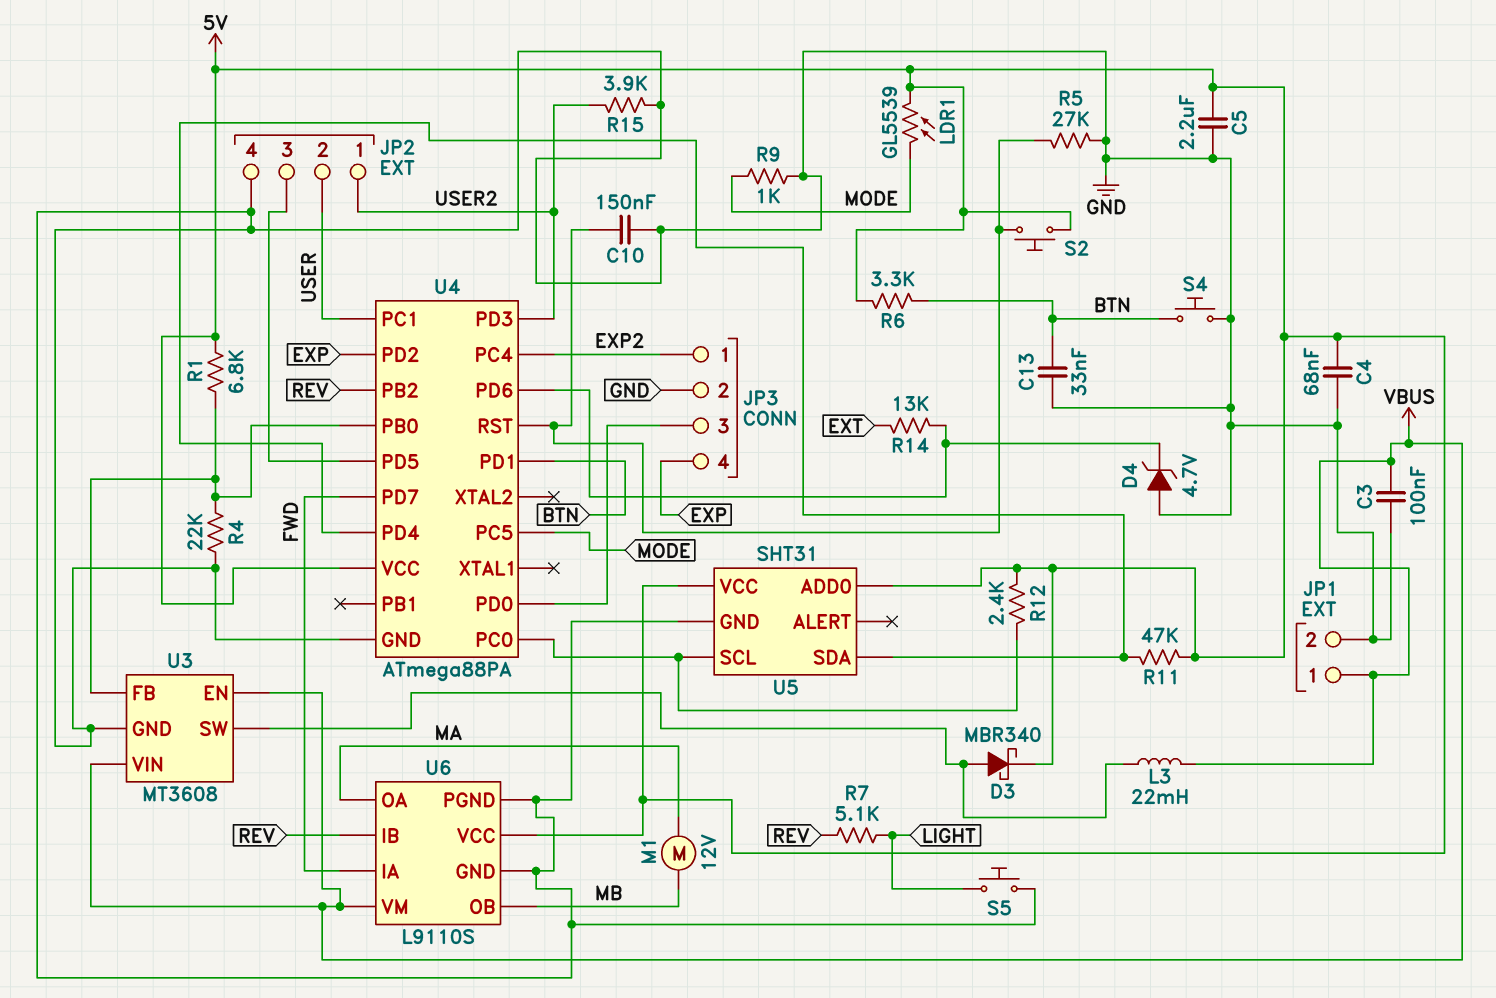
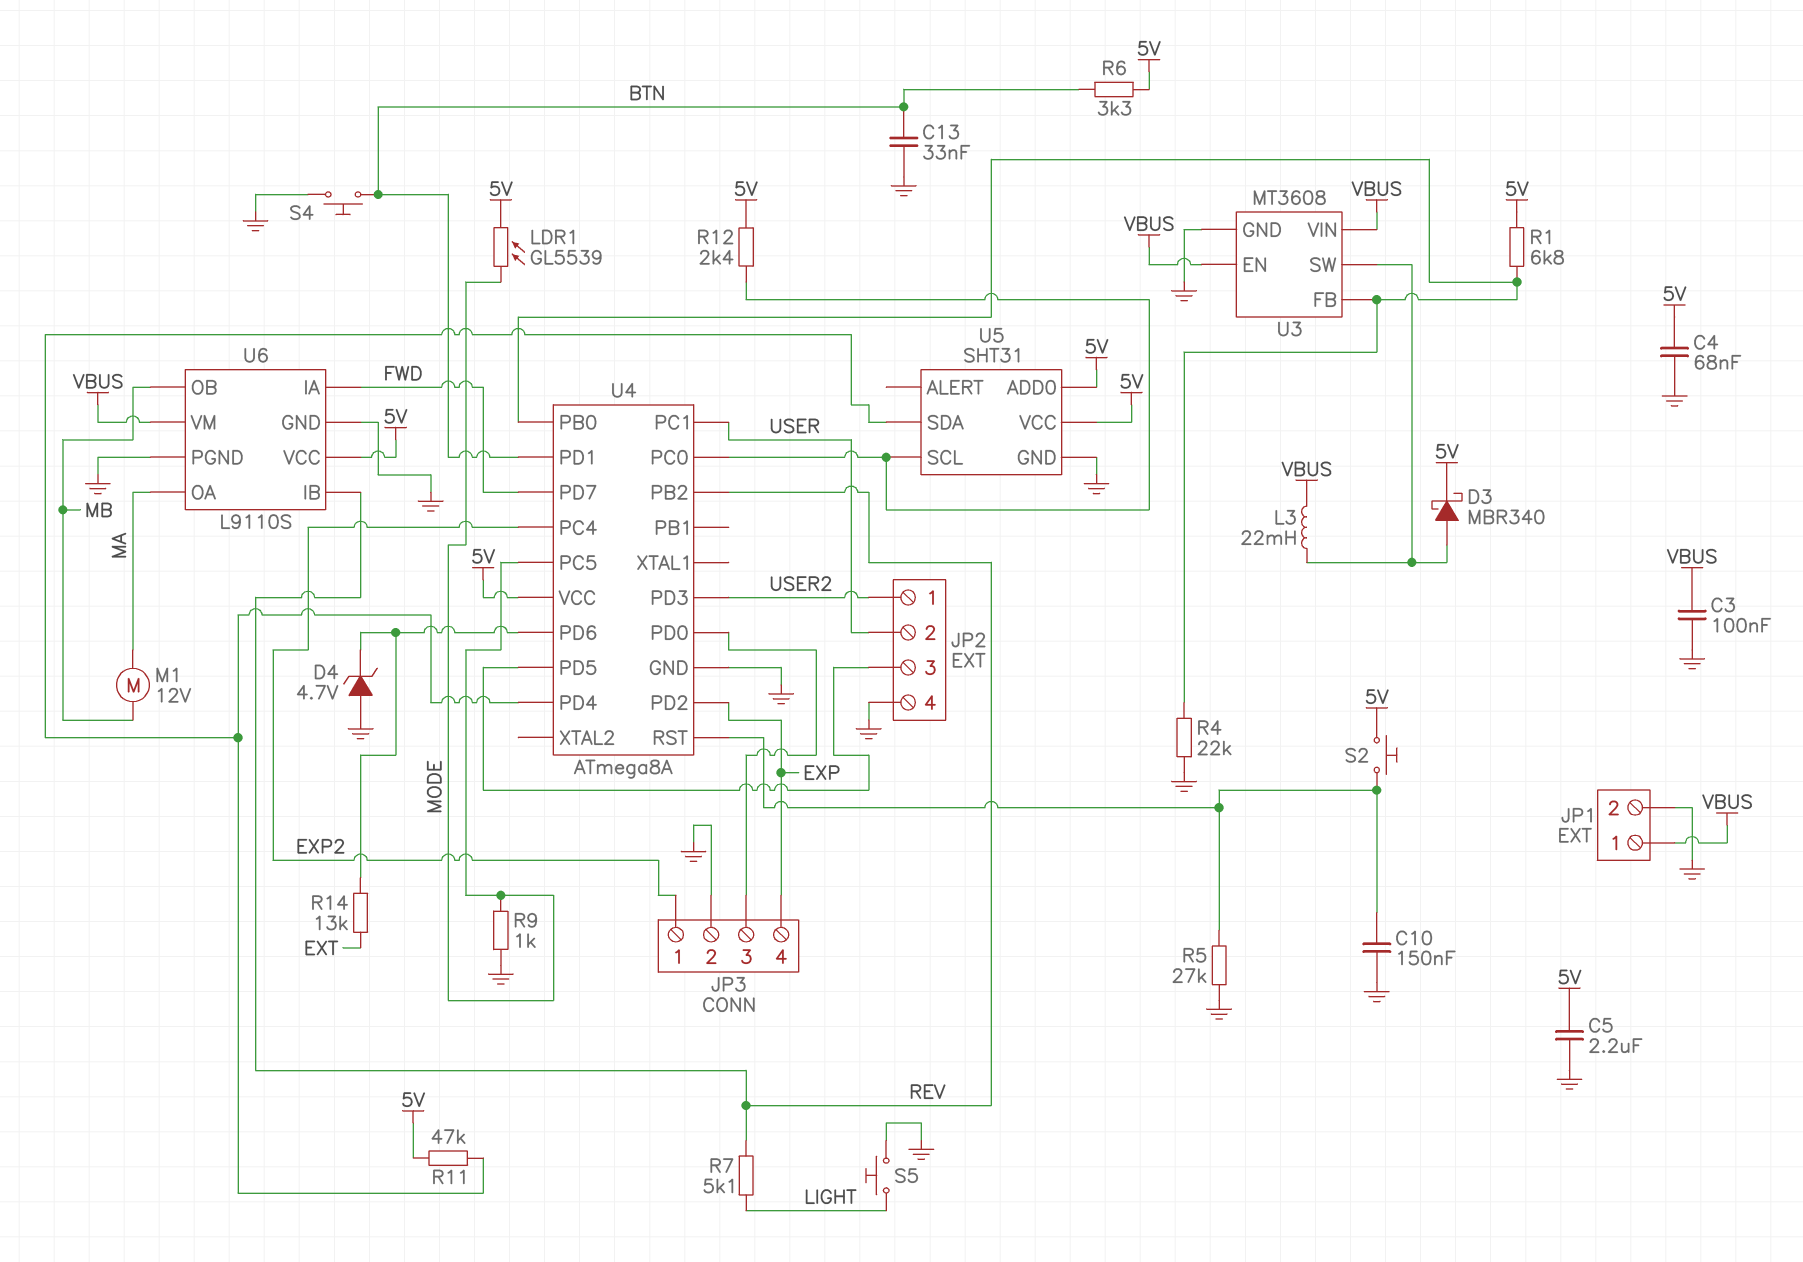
R15: 3.9k (GND, USER2) -> none
U4: ATmega88PA -> ATmega8A

